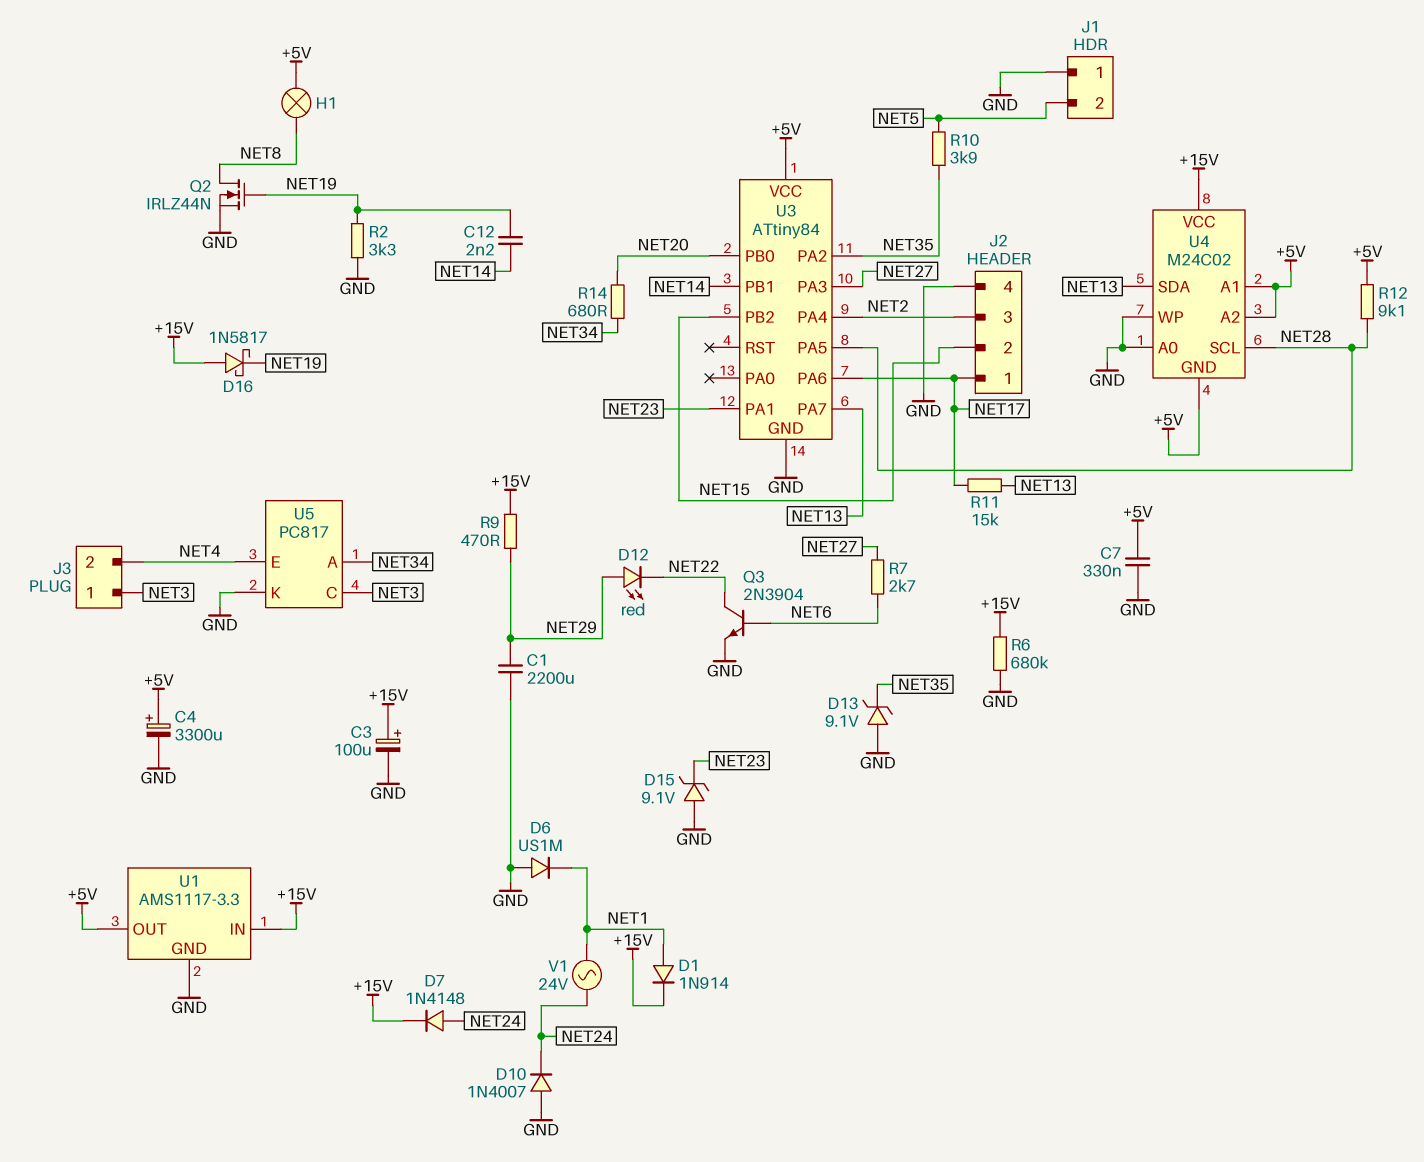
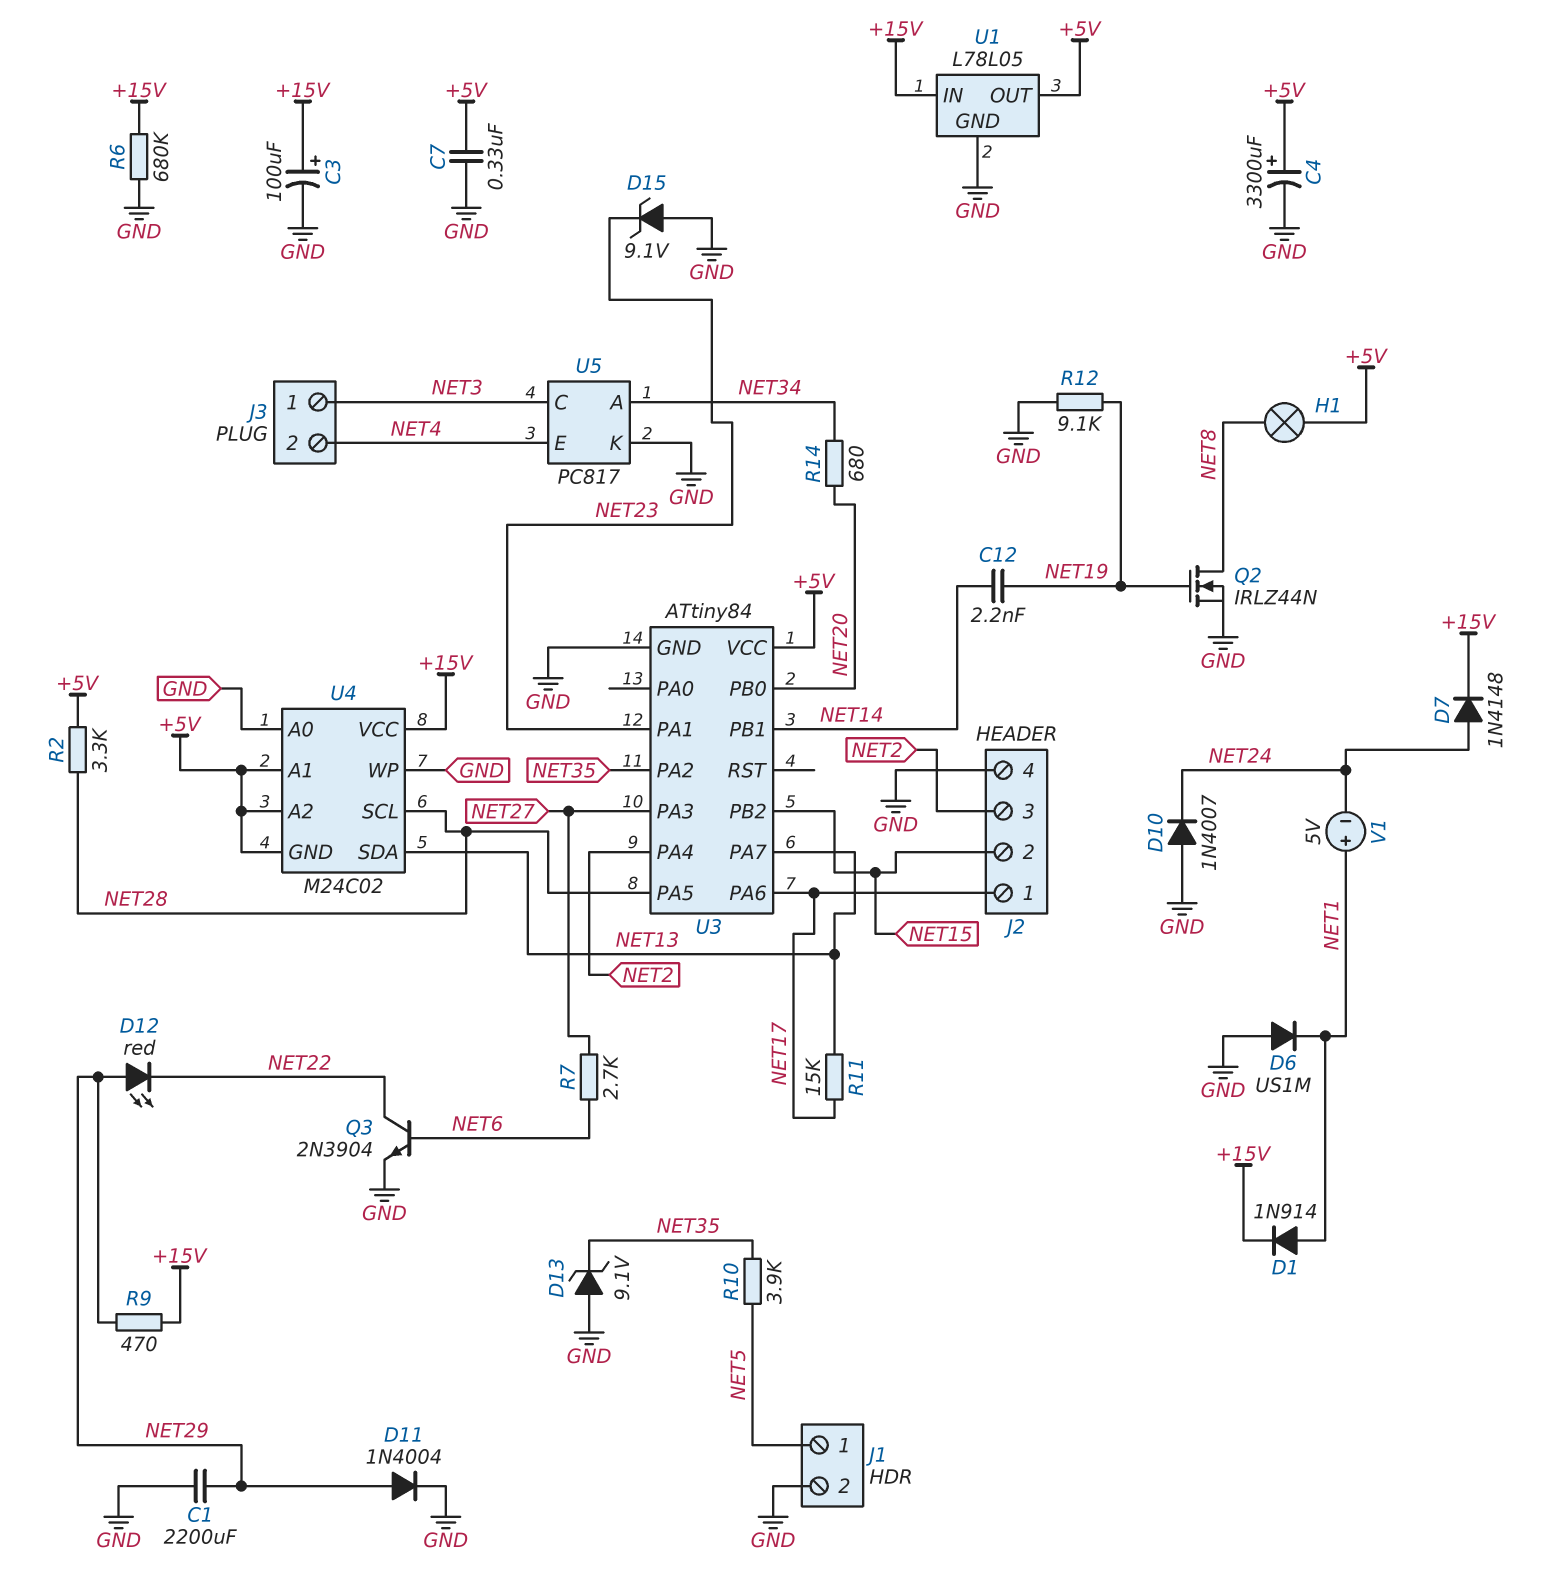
D11: none -> diode 1N4004 (A NET29, K GND)
D16: schottky 1N5817 (A +15V, K NET19) -> none
J1 pin 1: GND -> NET5
J1 pin 2: NET5 -> GND
R2: 3.3k (GND, NET19) -> 3.3k (+5V, NET28)
R12: 9.1k (+5V, NET28) -> 9.1k (GND, NET19)
U1: AMS1117-3.3 -> L78L05
V1: AC 24V (NET1, NET24) -> 5V (plus NET1, minus NET24)

